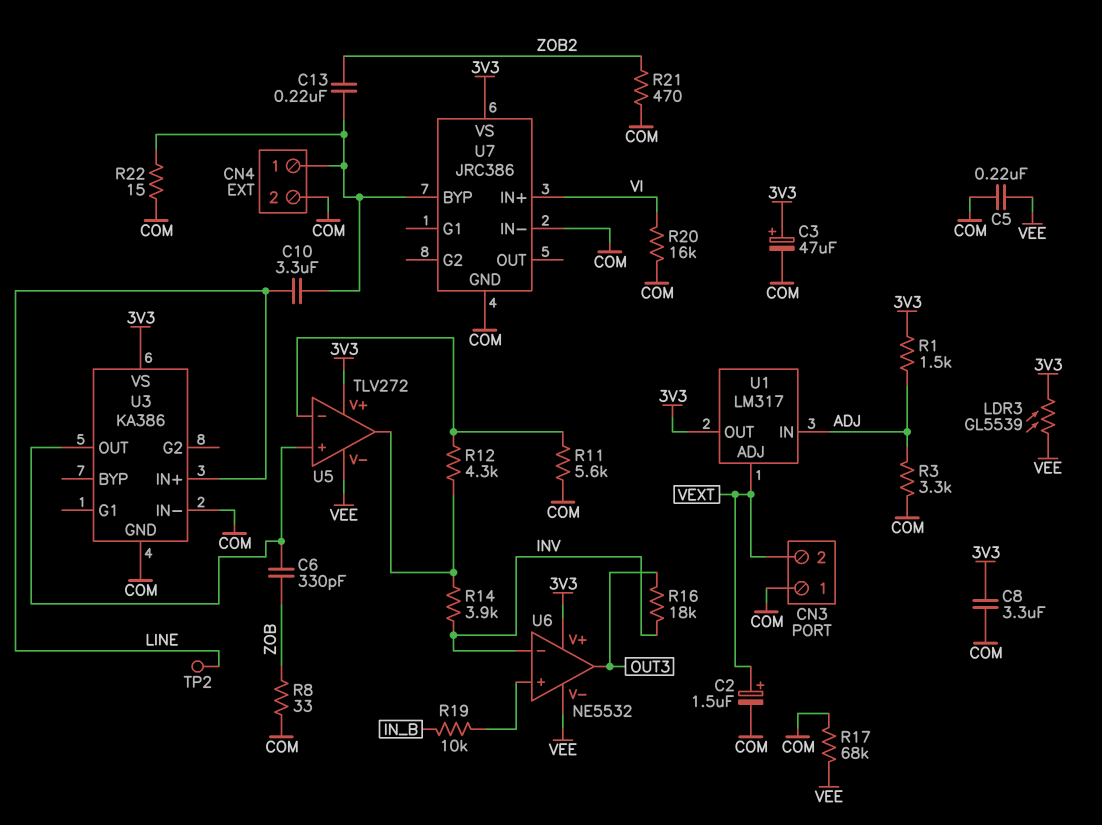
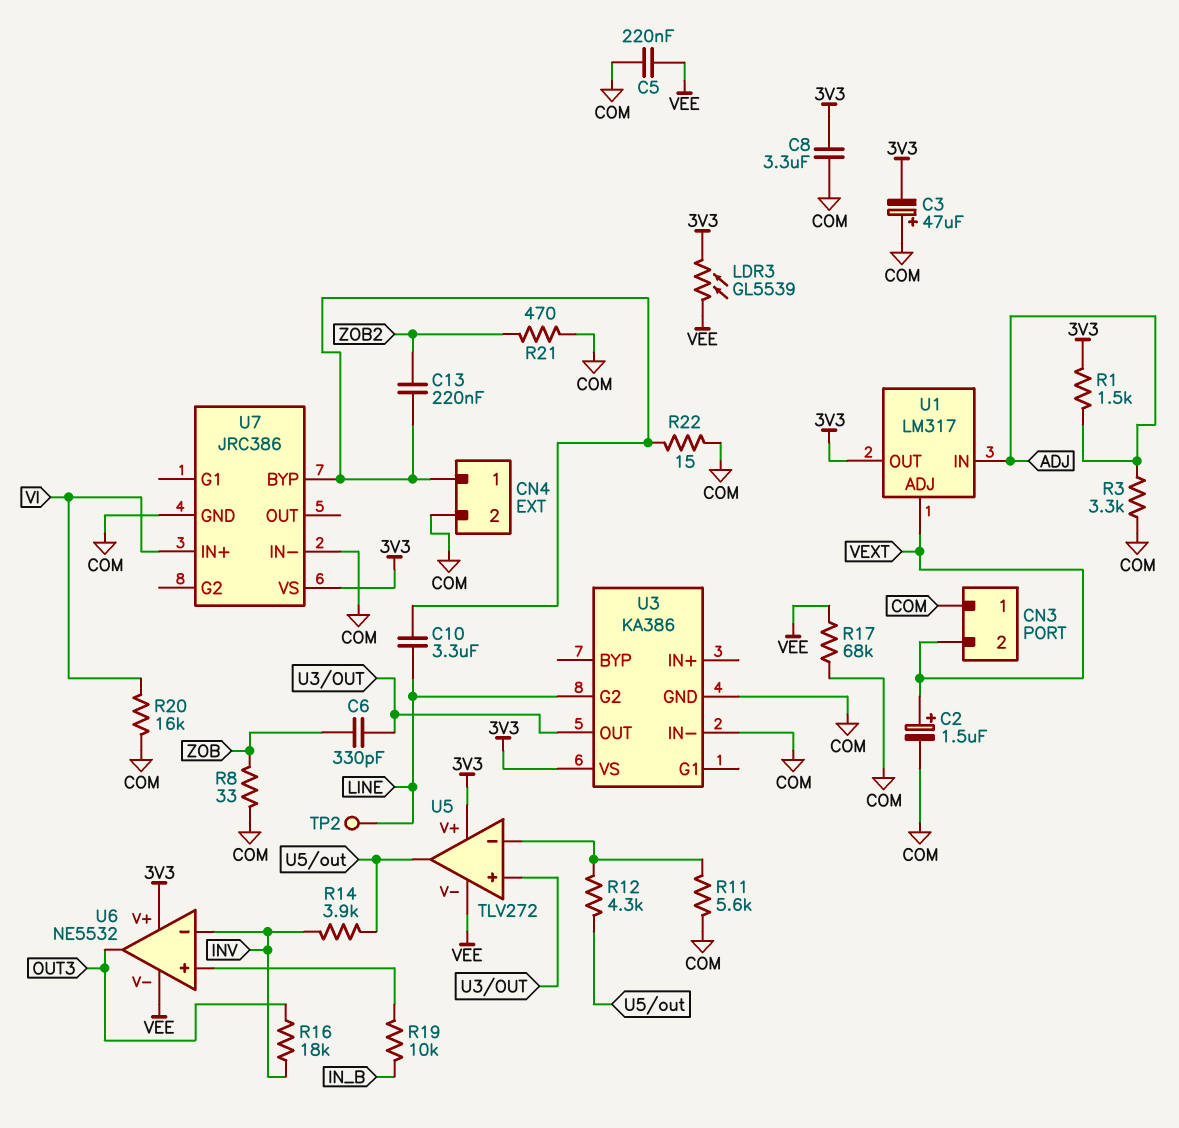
C3: 47uF (plus 3V3, minus COM) -> 47uF (plus COM, minus 3V3)
U3 pin G2: none -> LINE
U3 pin IN+: LINE -> none

